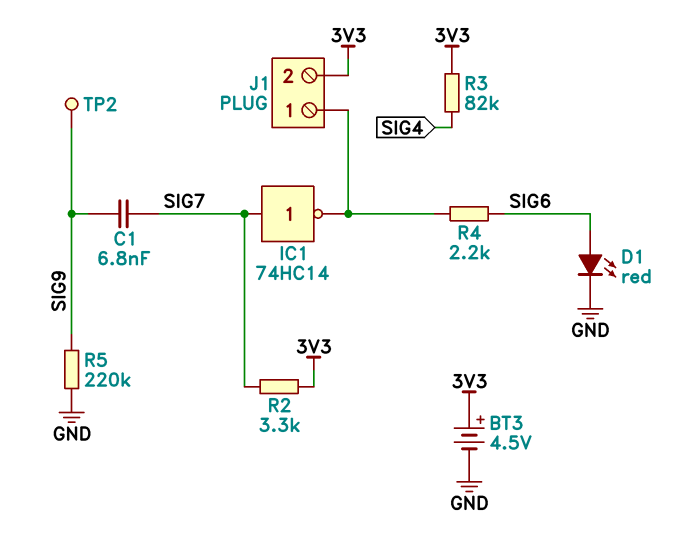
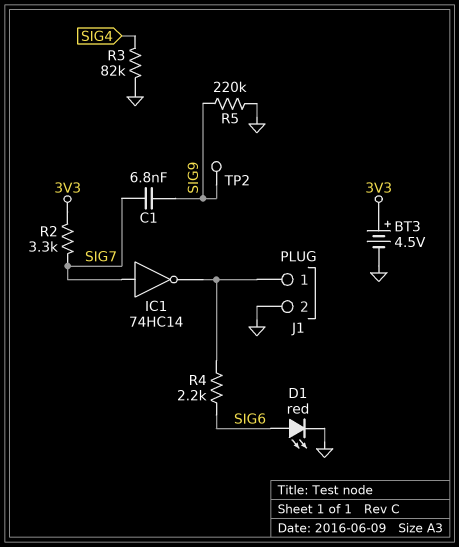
J1 pin 2: 3V3 -> GND
R3: 82k (3V3, SIG4) -> 82k (GND, SIG4)

